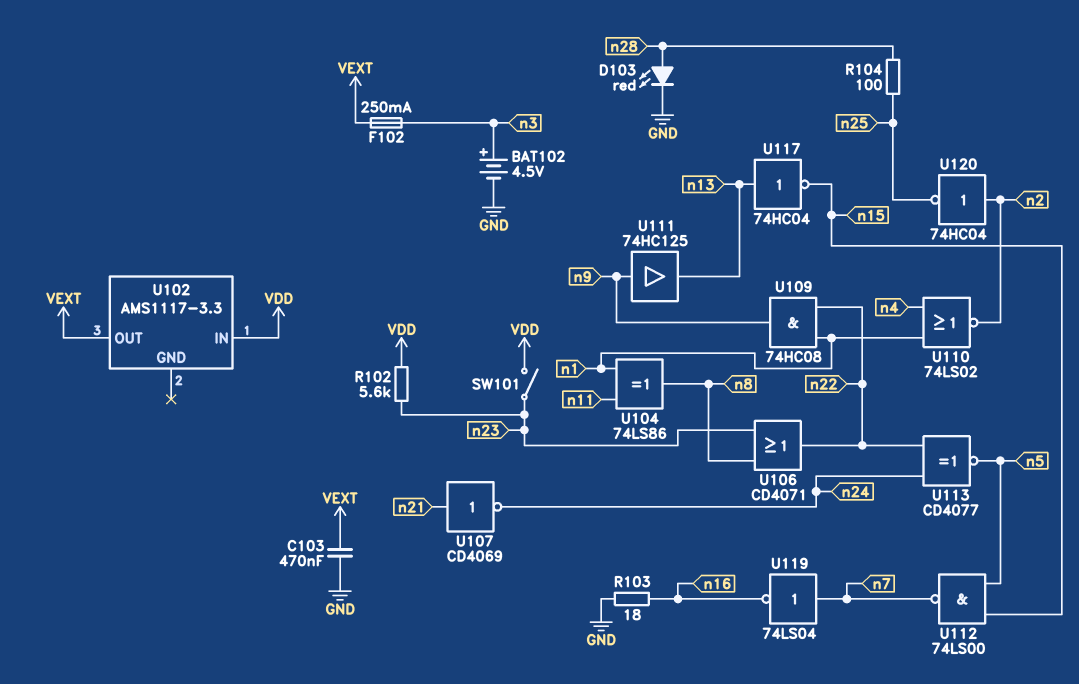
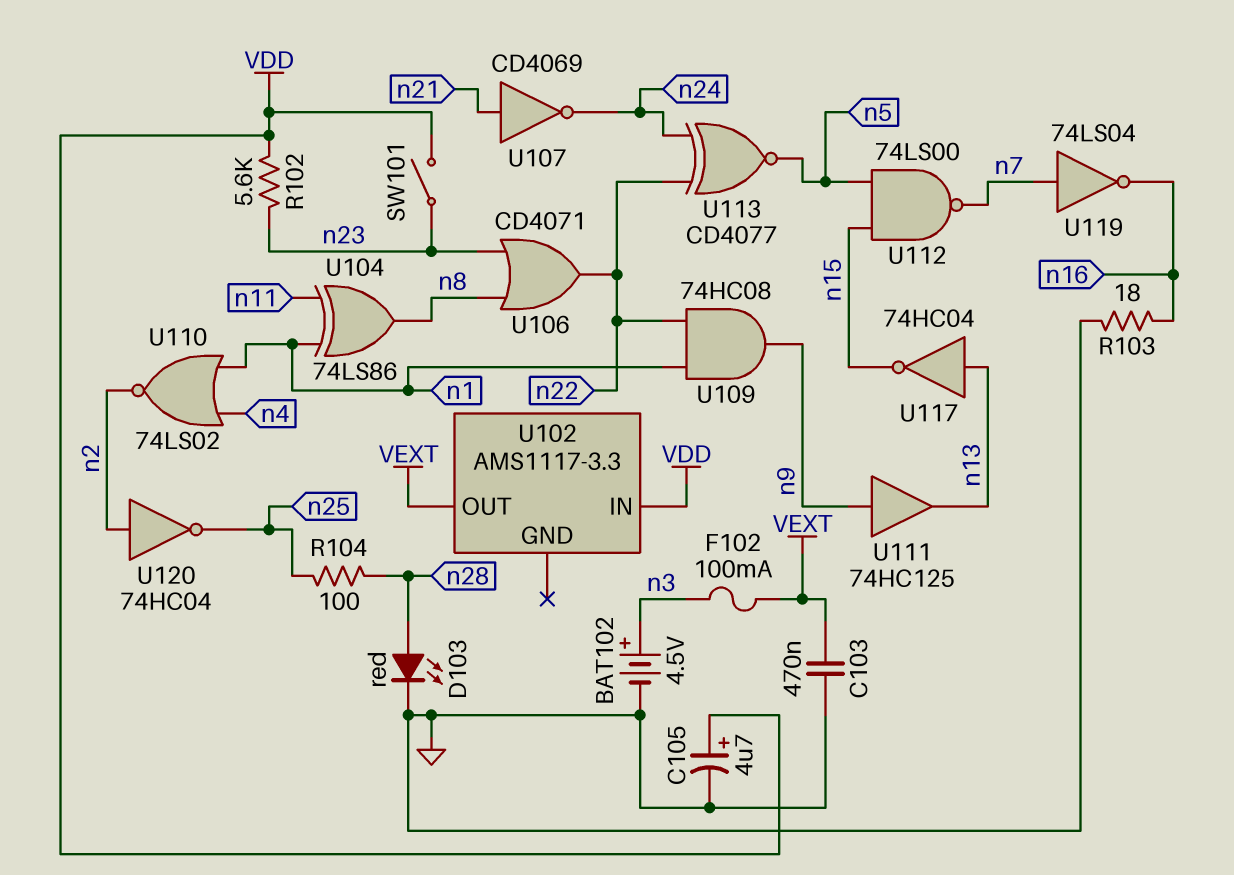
C105: none -> 4.7uF (plus VDD, minus GND)
F102: 250mA (VEXT, n3) -> 100mA (VEXT, n3)

